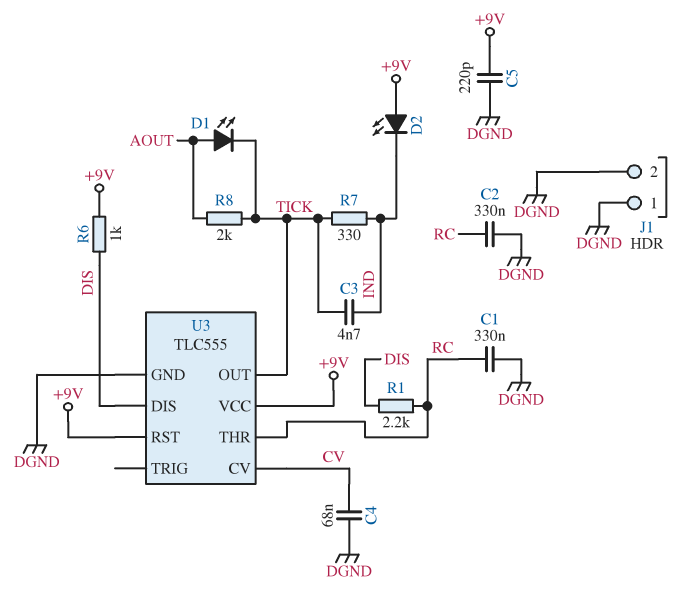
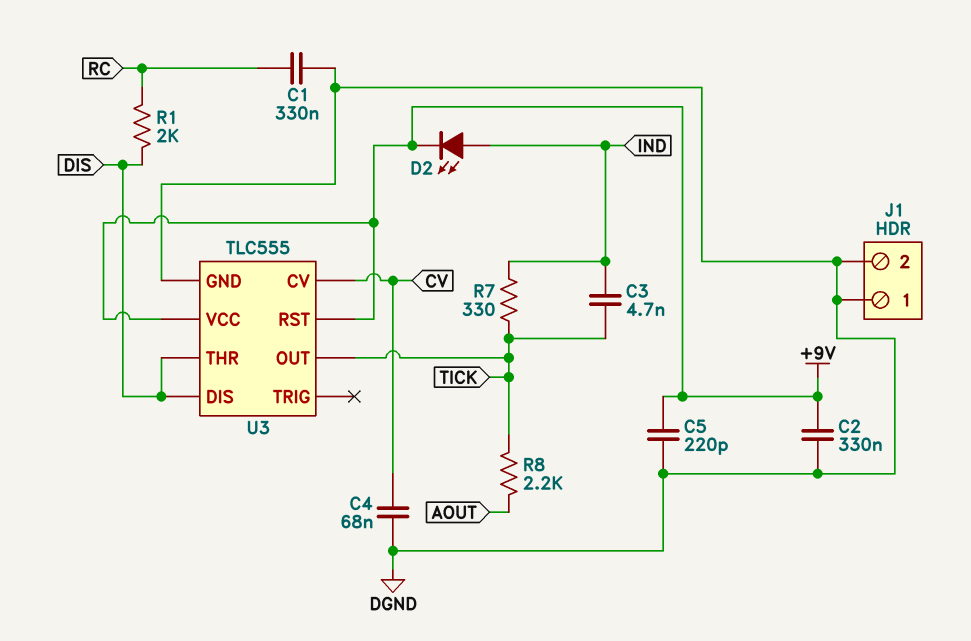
C2: 330nF (DGND, RC) -> 330nF (+9V, DGND)
D1: LED (A AOUT, K TICK) -> none
D2: LED (A +9V, K IND) -> LED (A IND, K +9V)
R1: 2.2k (DIS, RC) -> 2k (DIS, RC)
R6: 1k (+9V, DIS) -> none
R8: 2k (AOUT, TICK) -> 2.2k (AOUT, TICK)
U3 pin THR: RC -> DIS

